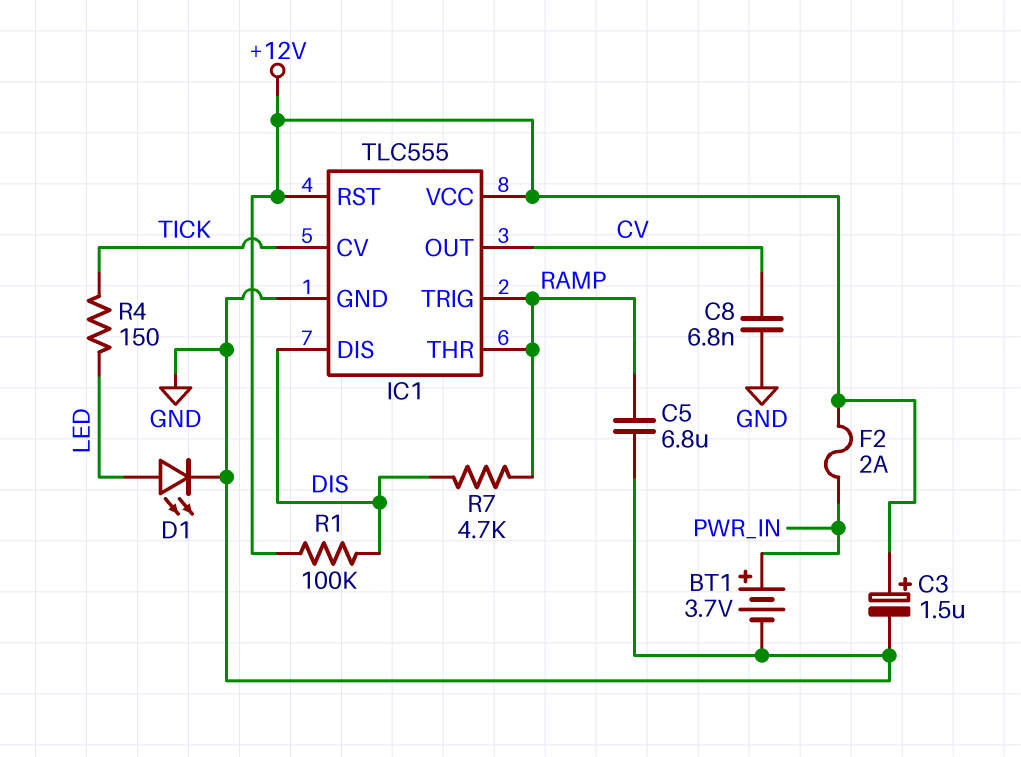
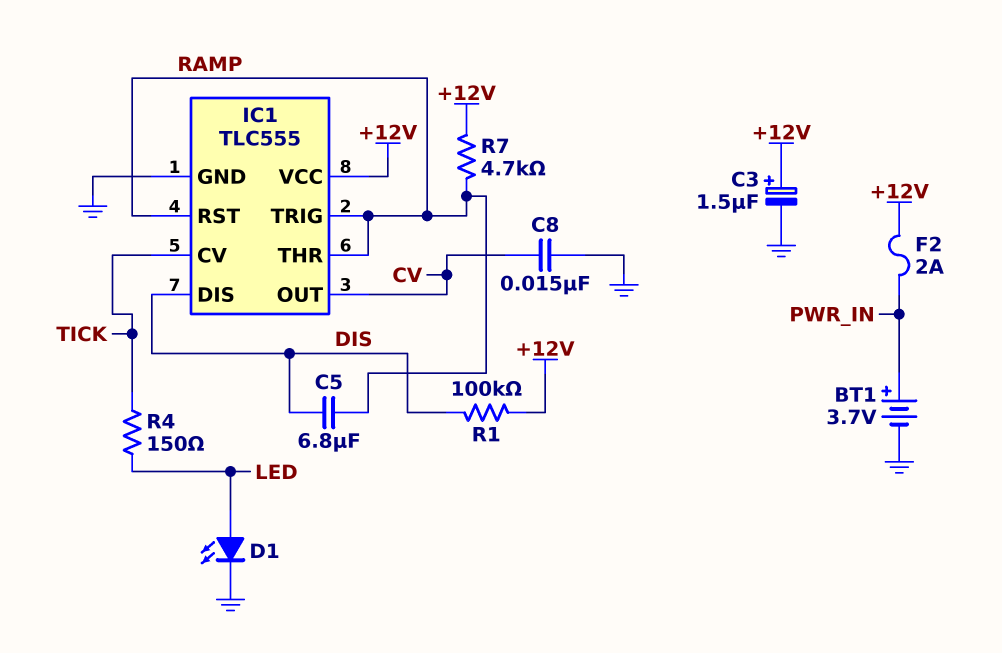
C5: 6.8uF (GND, RAMP) -> 6.8uF (DIS, RAMP)
C8: 6.8nF (CV, GND) -> 15nF (CV, GND)
IC1 pin RST: +12V -> RAMP
R7: 4.7k (DIS, RAMP) -> 4.7k (+12V, RAMP)

